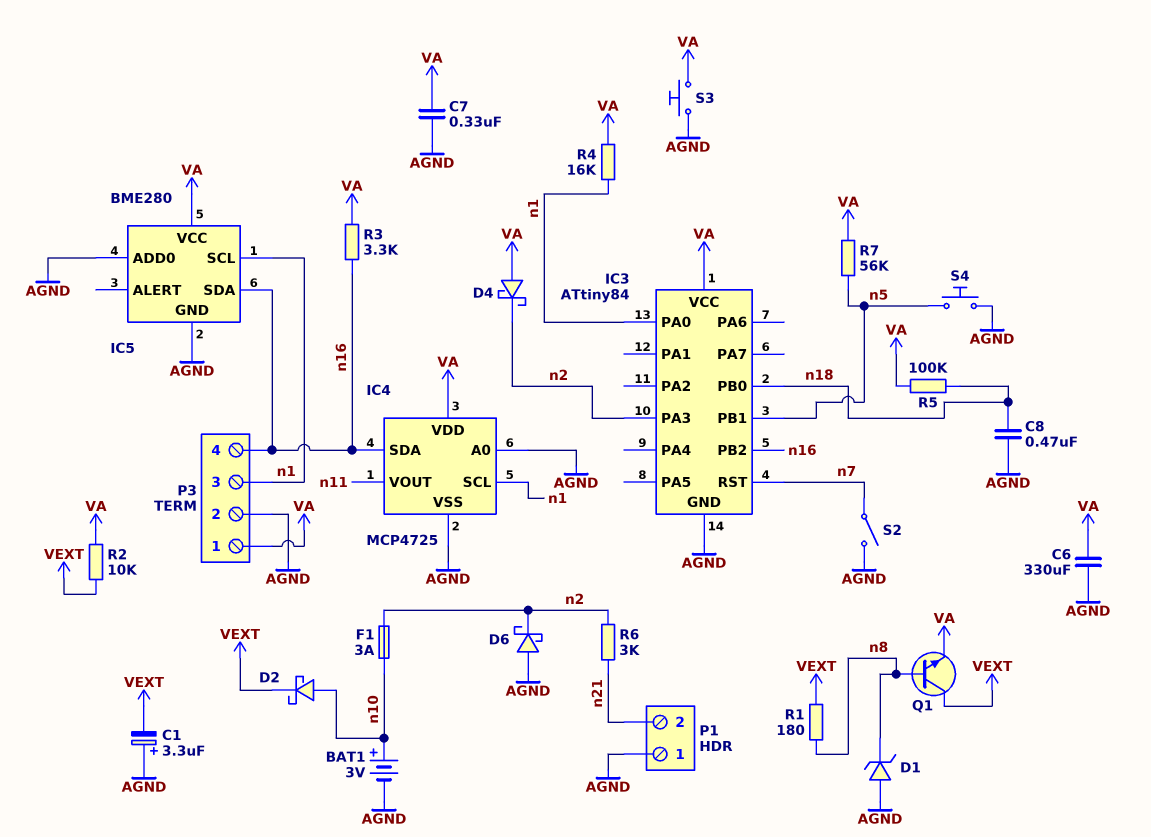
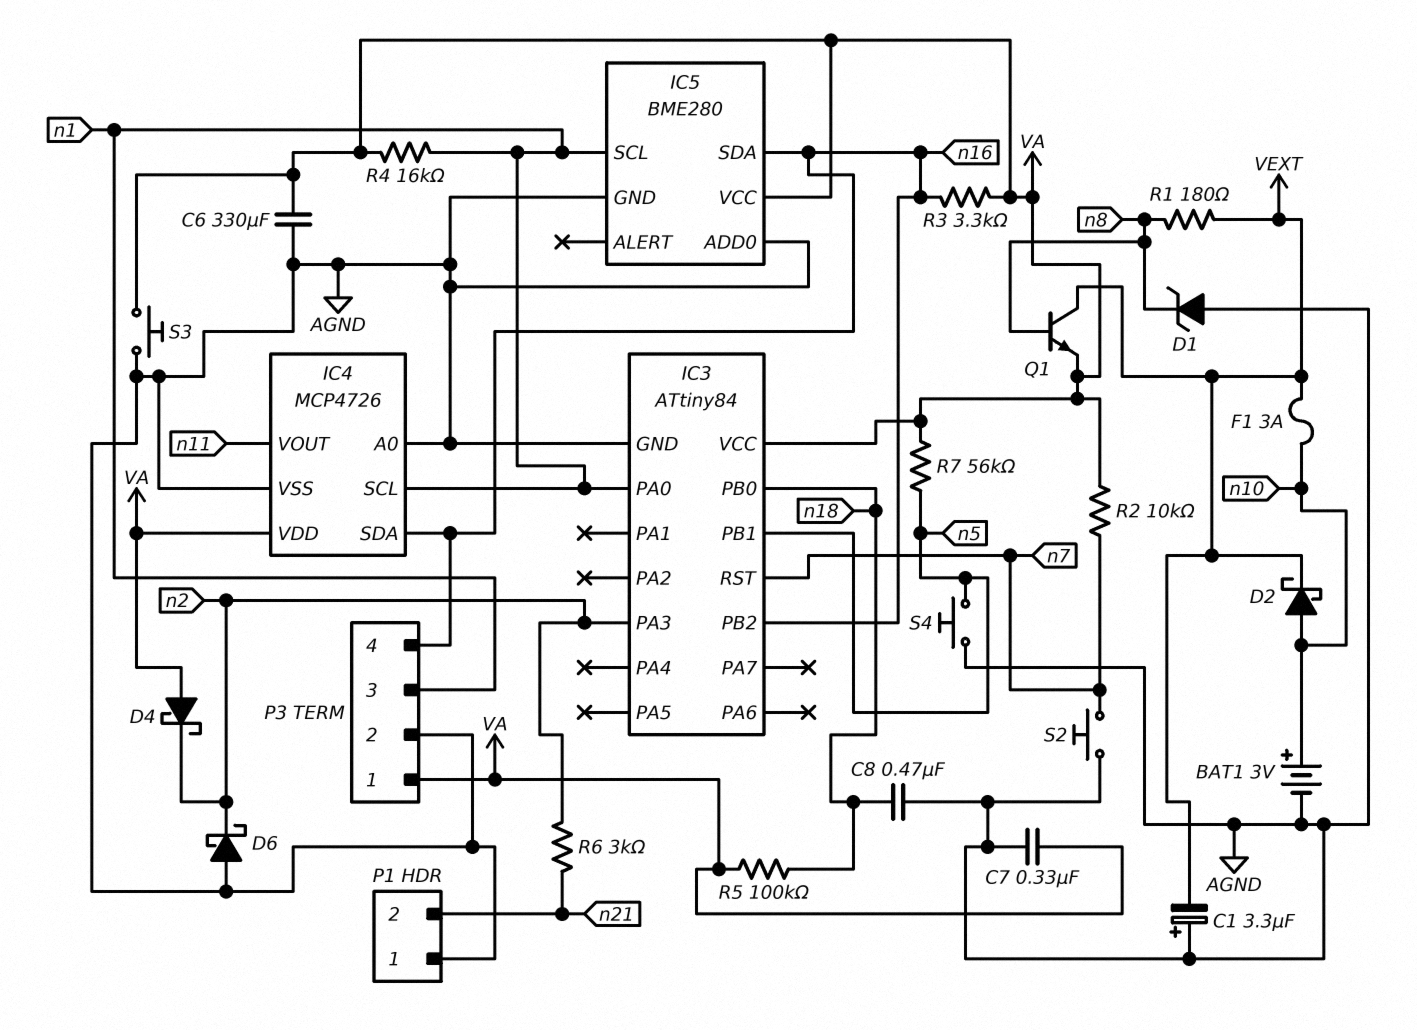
F1: 3A (n2, n10) -> 3A (VEXT, n10)
IC4: MCP4725 -> MCP4726
R2: 10k (VA, VEXT) -> 10k (VA, n7)
S2: switch (AGND, n7) -> button (AGND, n7)

